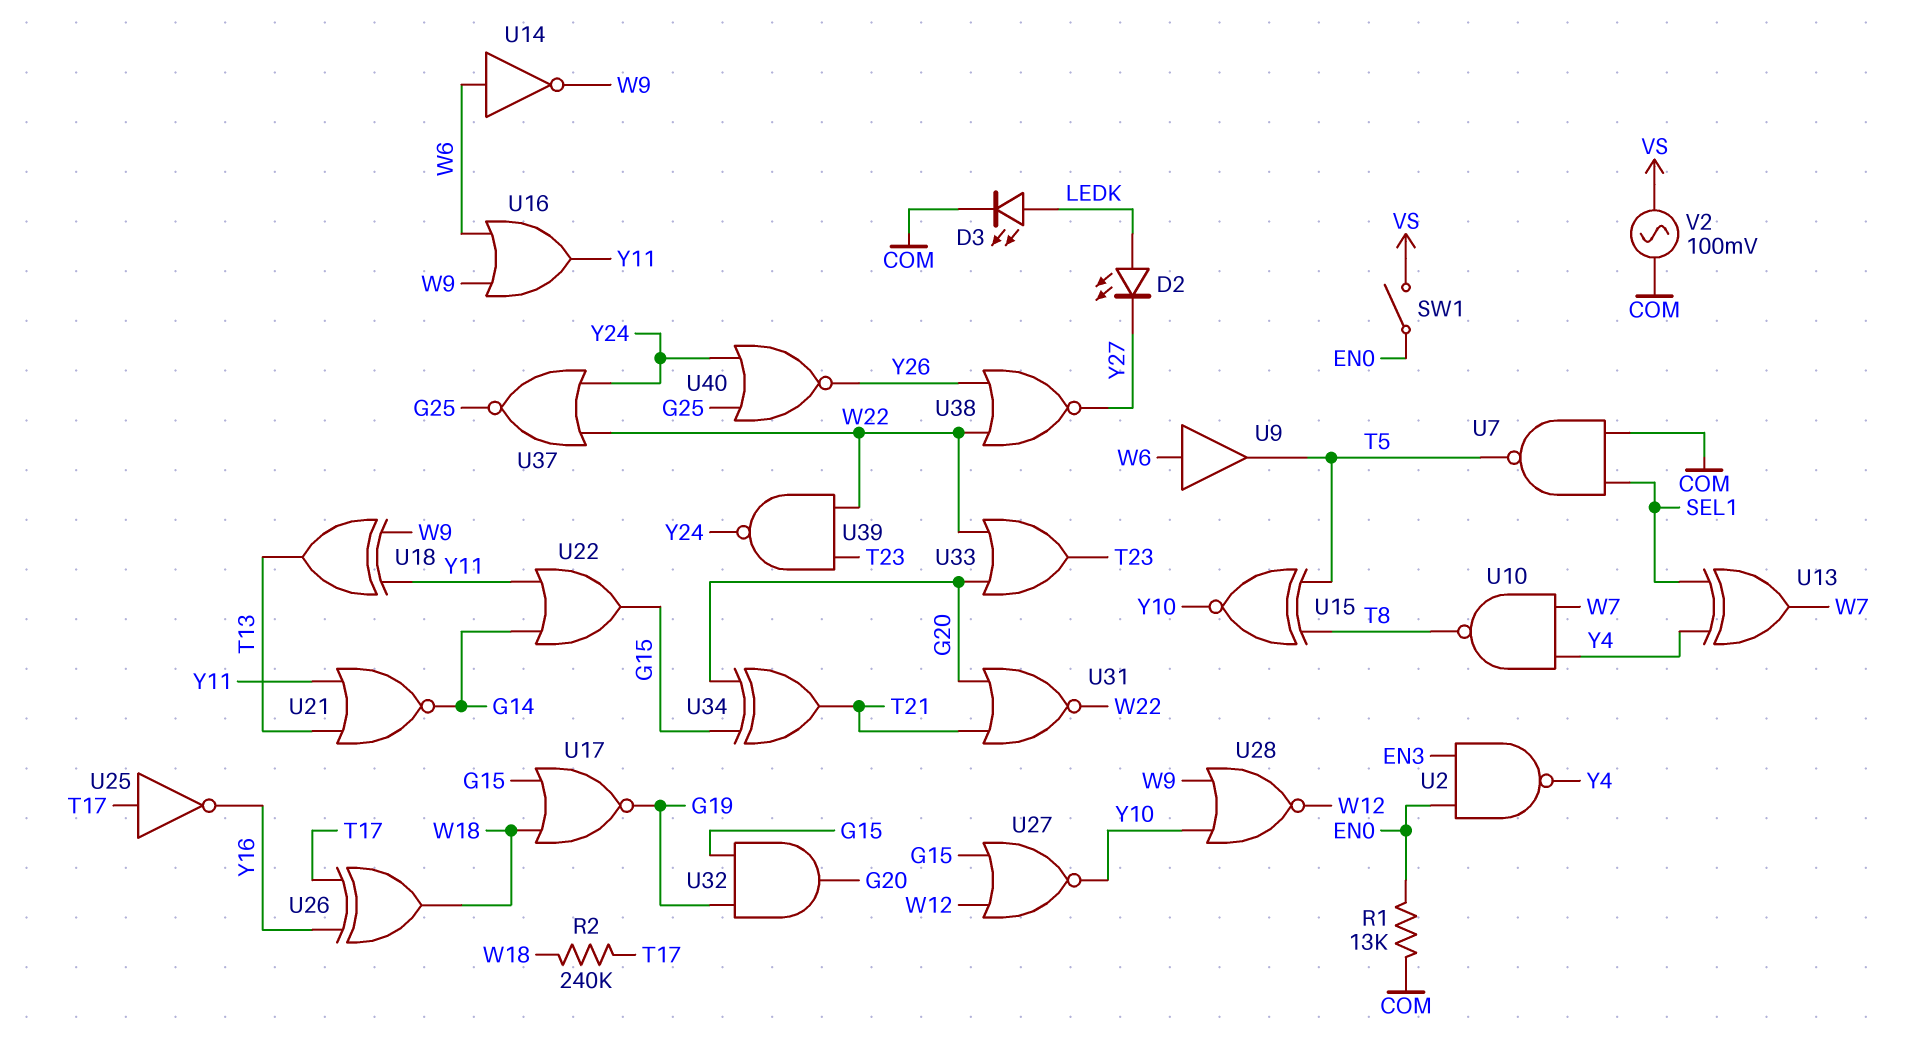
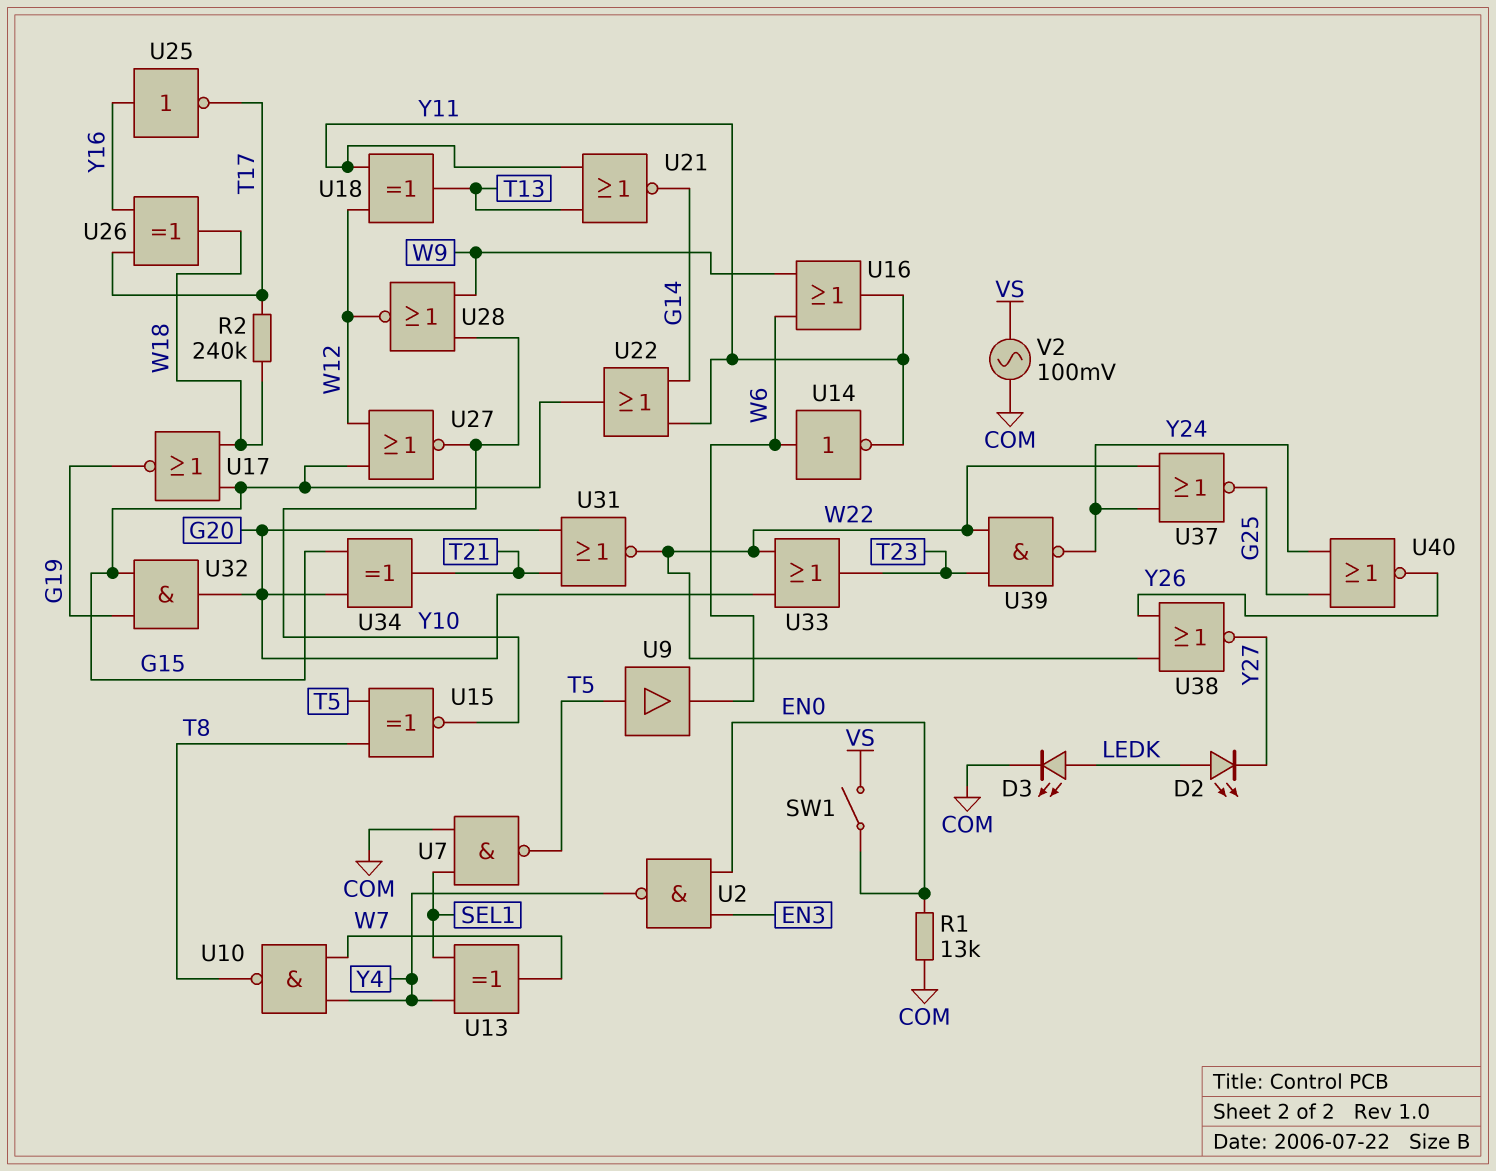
U9: buffer (in W6, out T5) -> buffer (in T5, out W6)
U14: NOT (in W6, out W9) -> NOT (in W6, out Y11)
U18: XOR (in W9, in Y11, out T13) -> XOR (in W12, in Y11, out T13)
U25: NOT (in T17, out Y16) -> NOT (in Y16, out T17)

